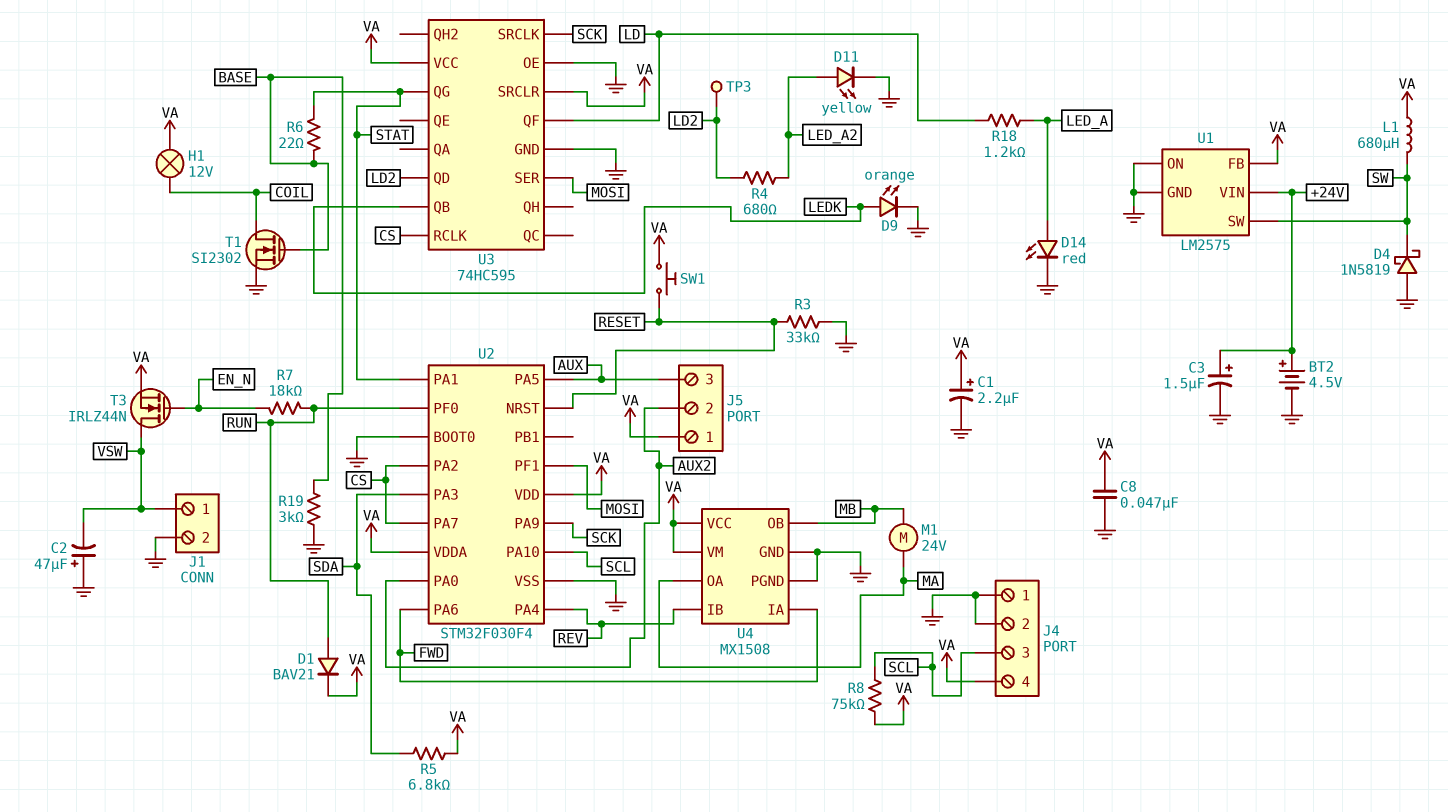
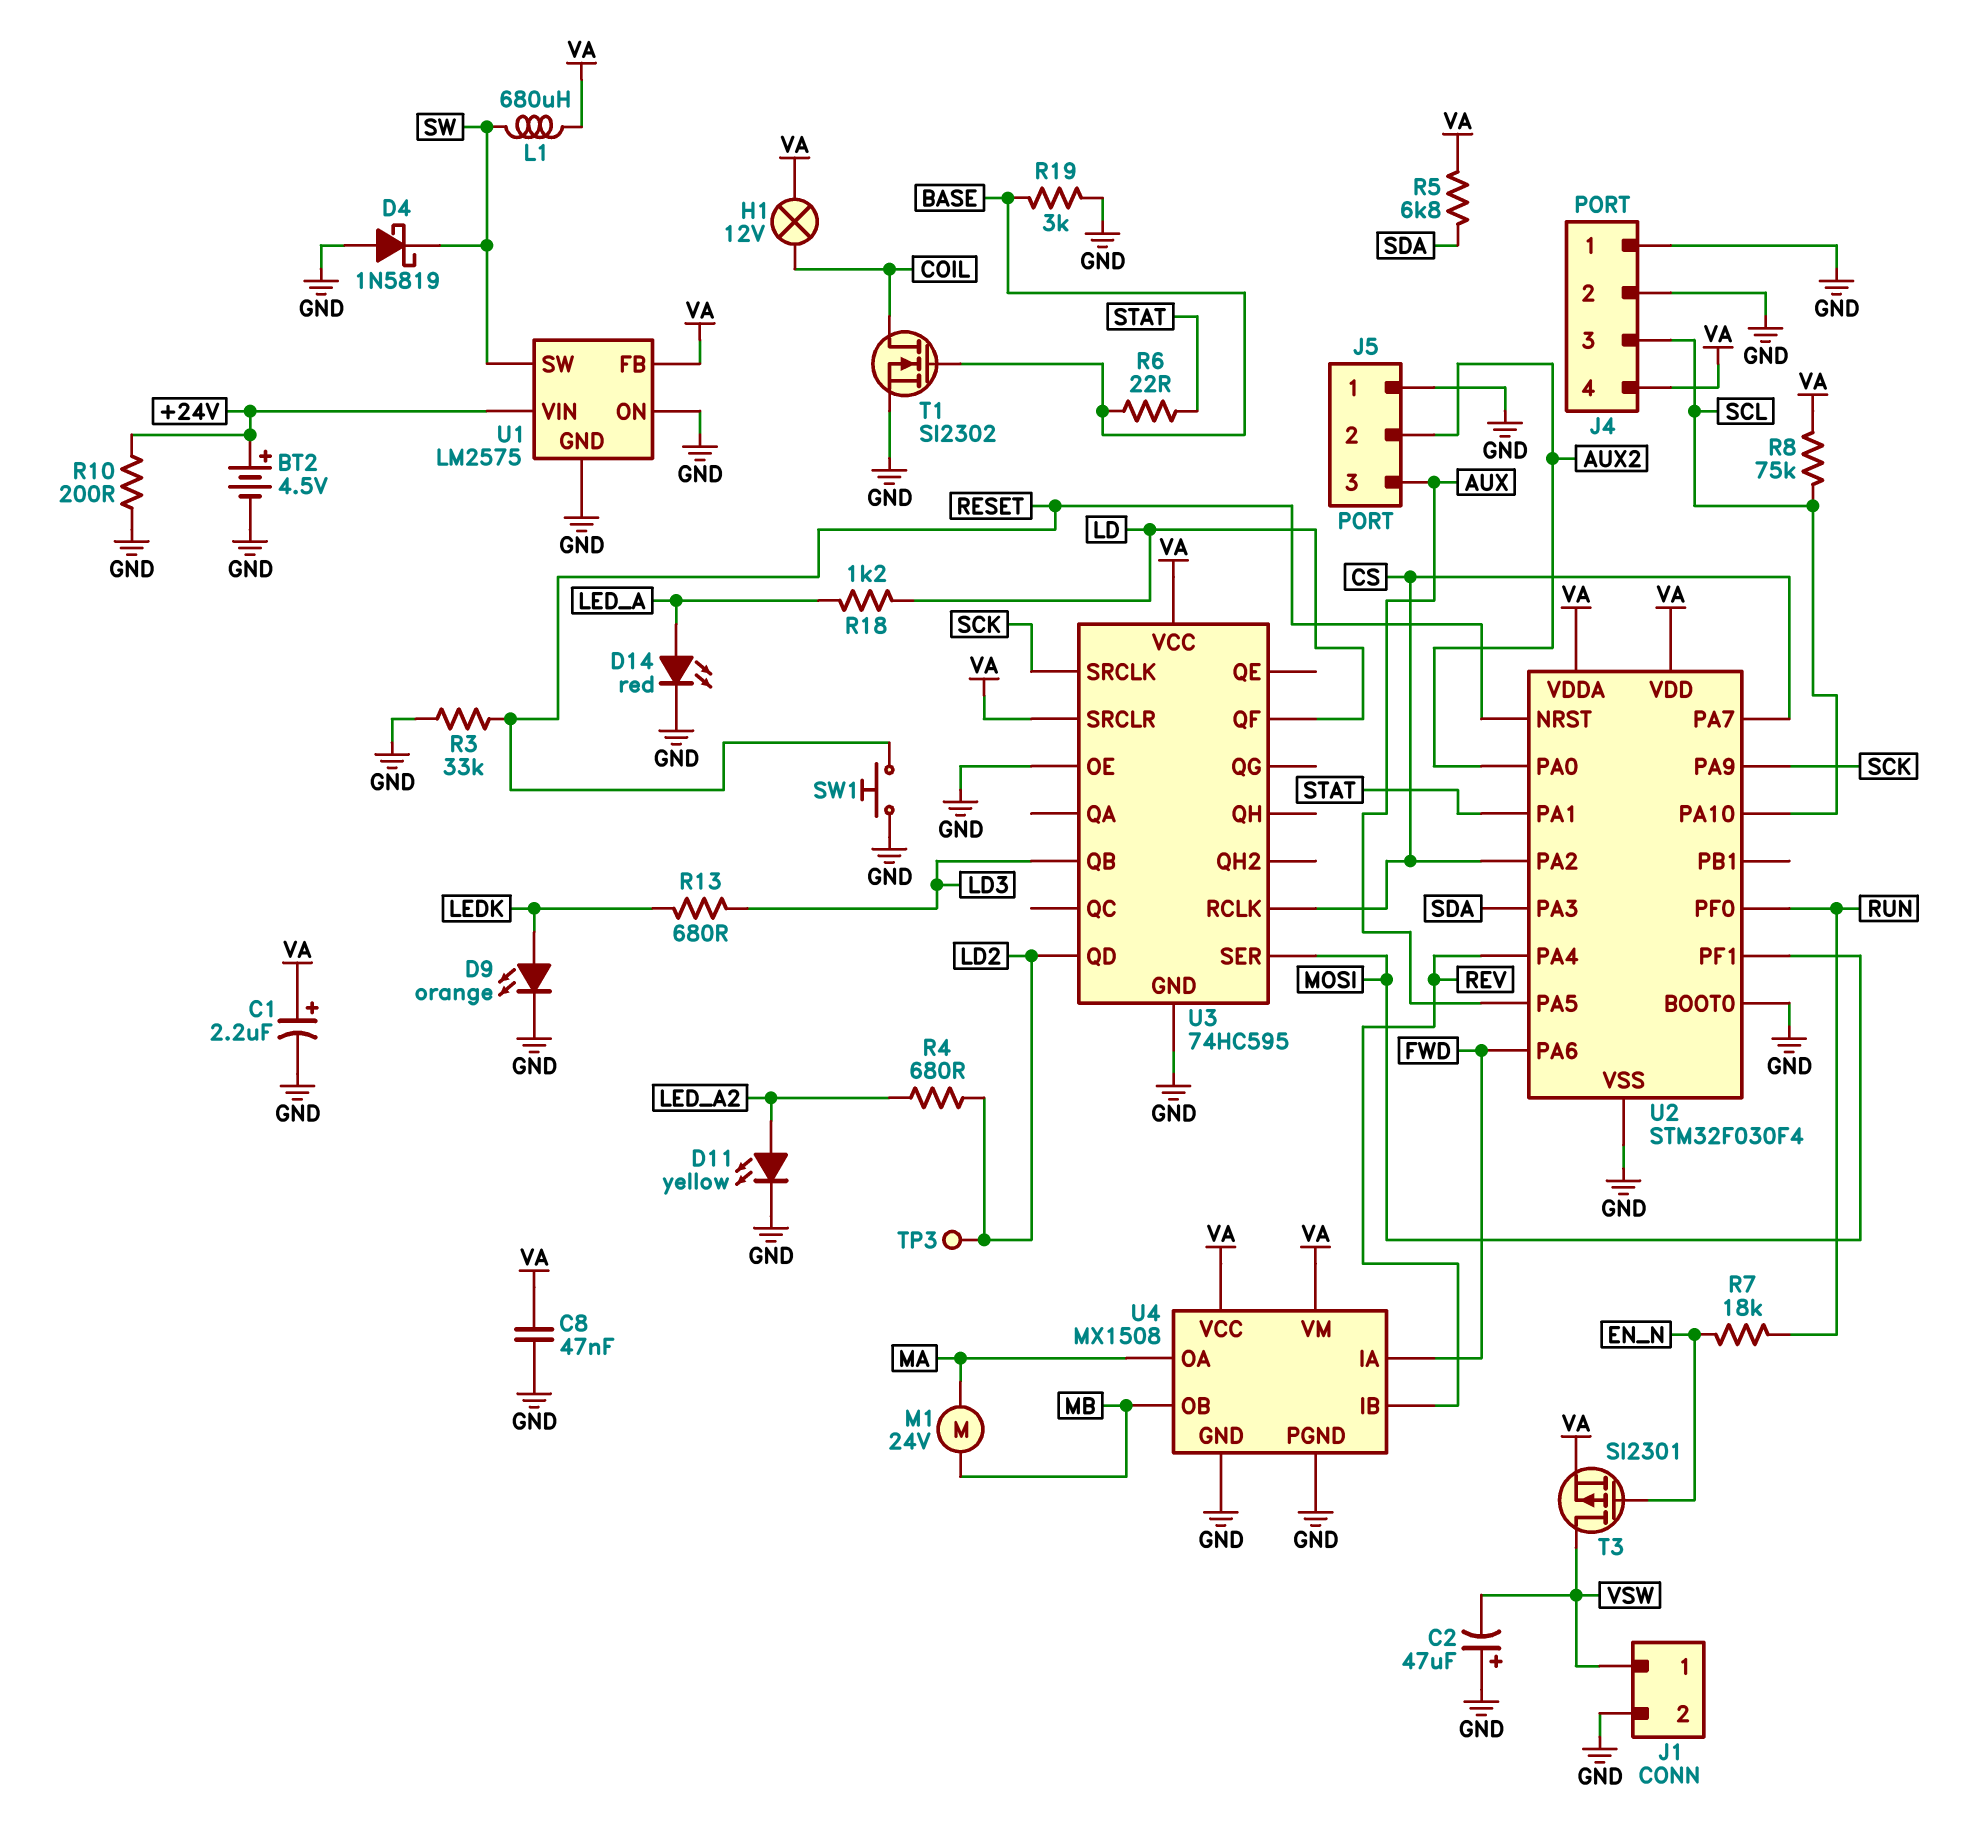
C3: 1.5uF (plus +24V, minus GND) -> none
D1: diode BAV21 (A RUN, K VA) -> none
J5 pin 1: VA -> GND
R10: none -> 200 (+24V, GND)
R13: none -> 680 (LD3, LEDK)
SW1: button (RESET, VA) -> button (GND, RESET)
T3: NMOS IRLZ44N (G EN_N, D VSW, S VA) -> PMOS SI2301 (G EN_N, D VSW, S VA)
U3 pin QB: LEDK -> LD3
U3 pin QG: STAT -> none

